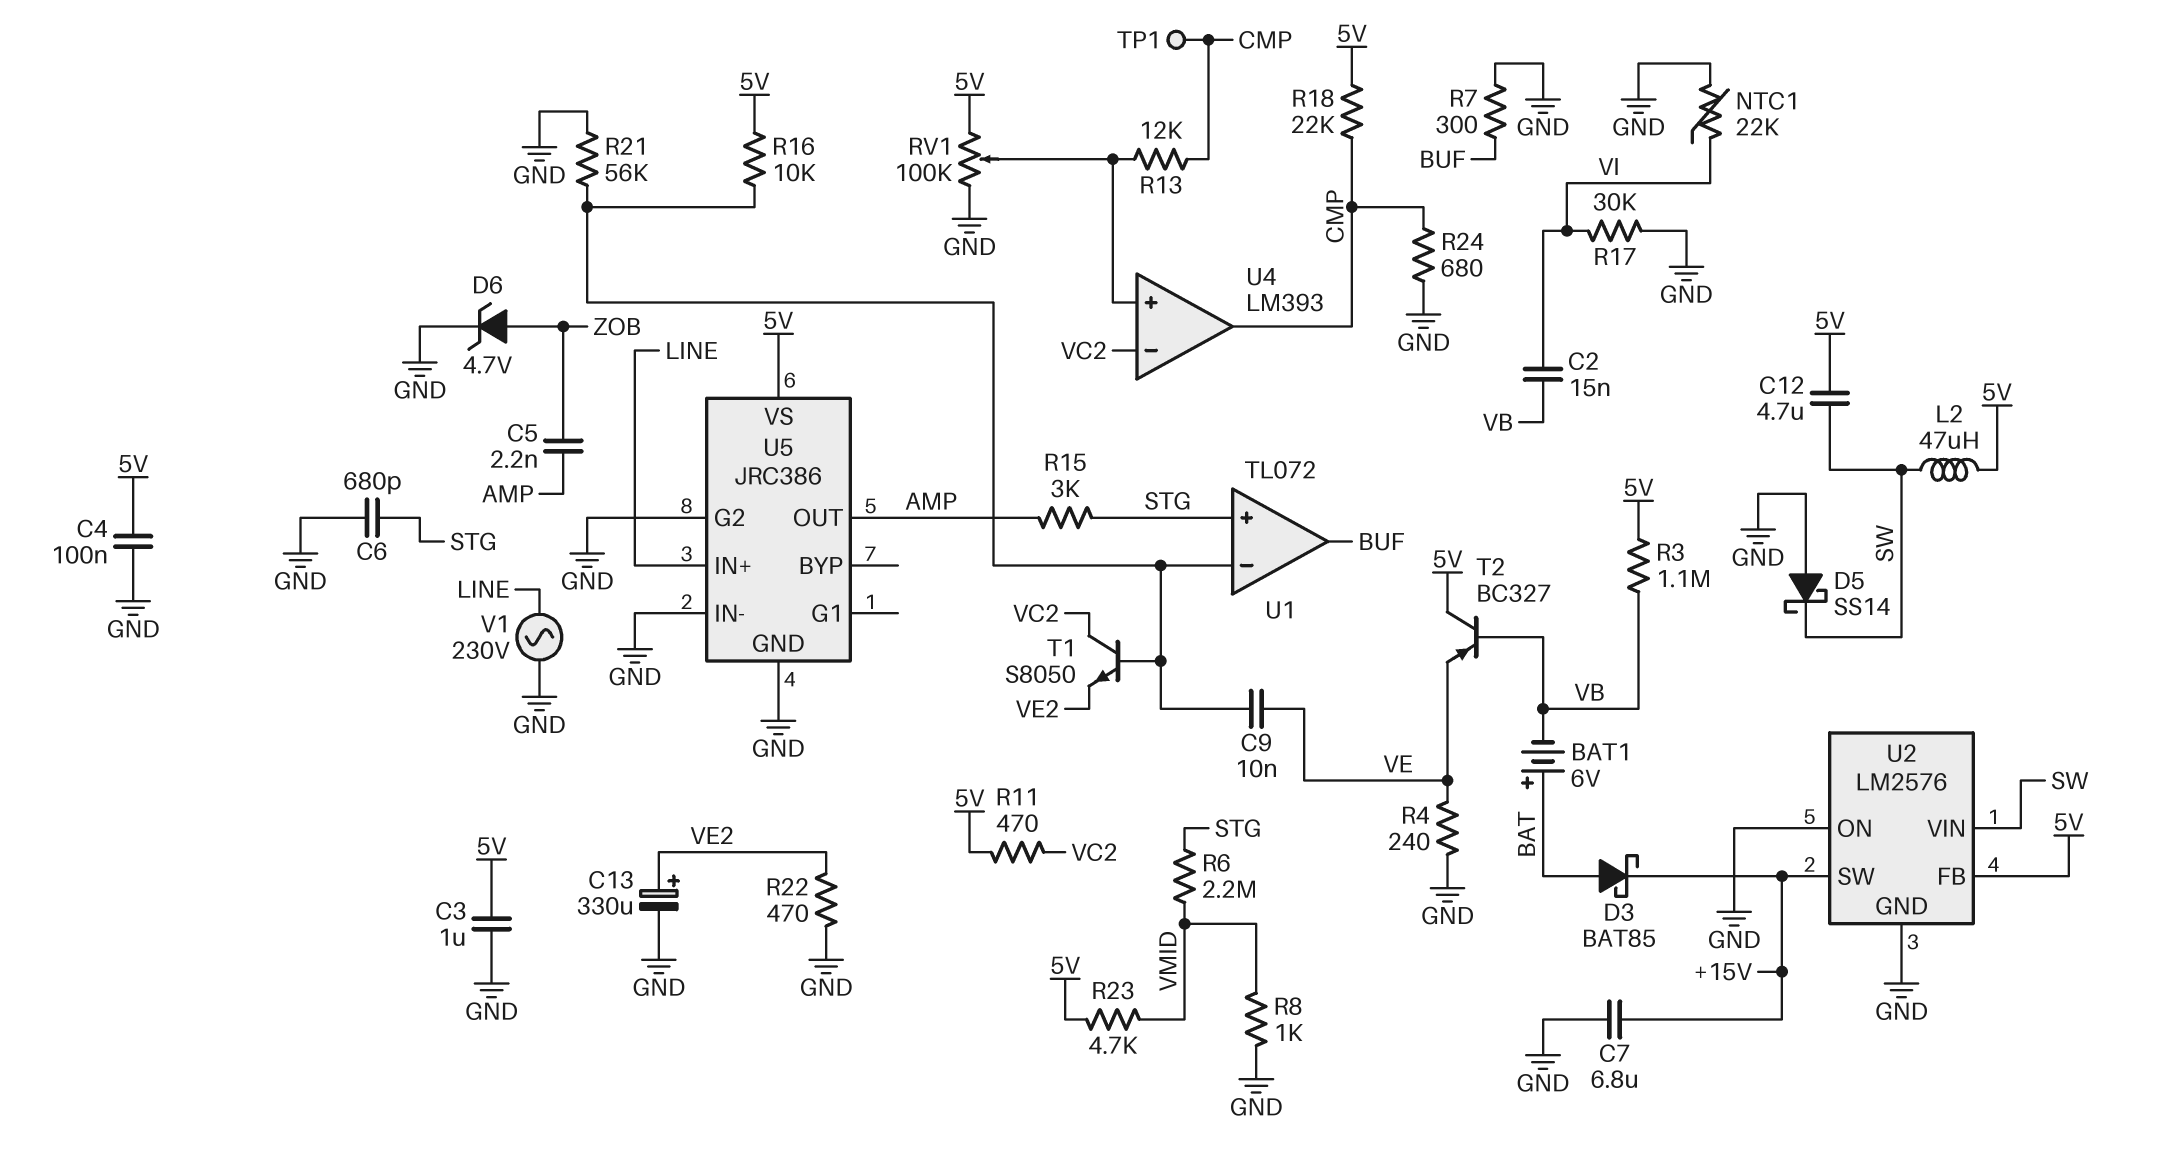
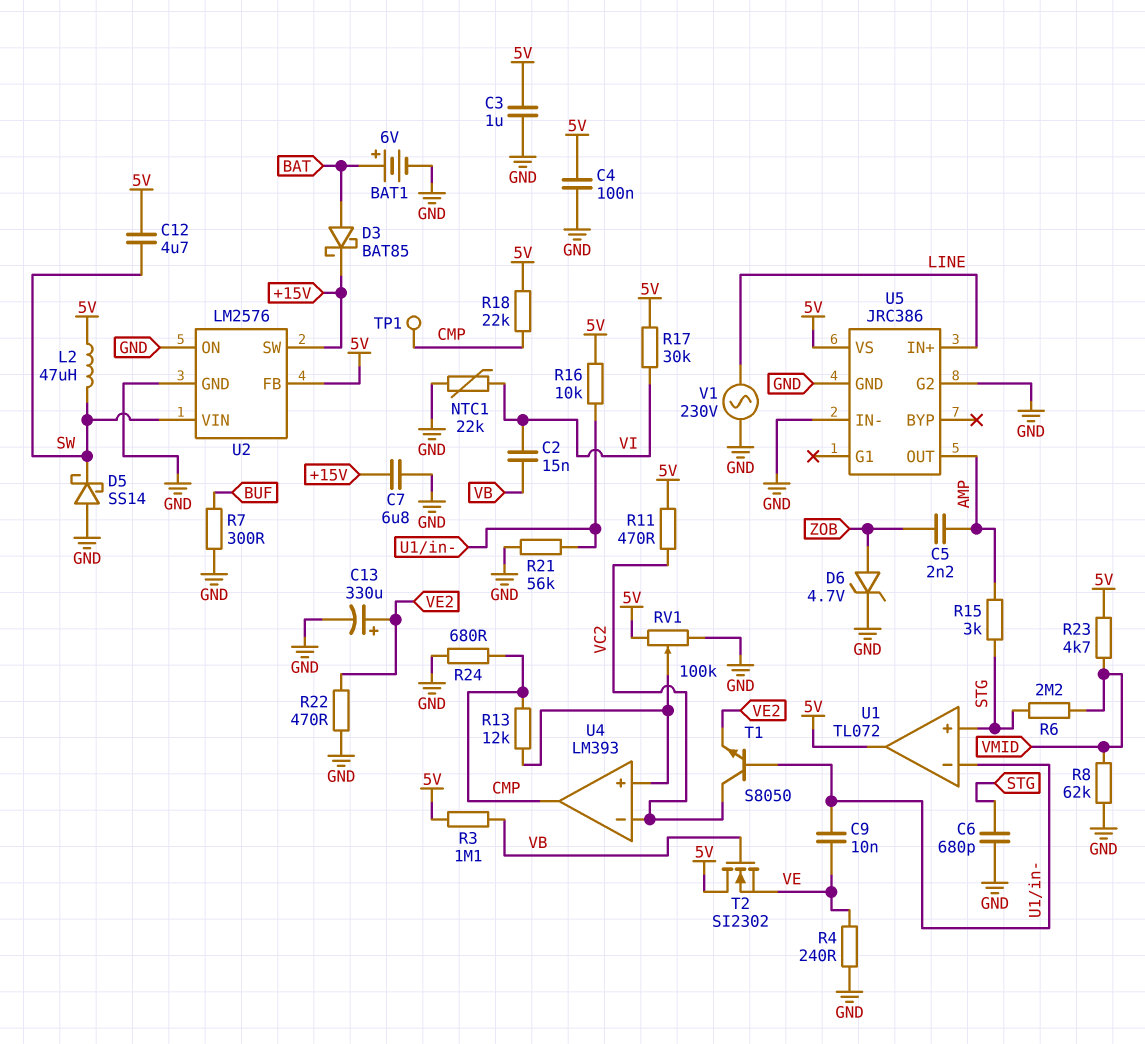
BAT1: 6V (plus BAT, minus VB) -> 6V (plus BAT, minus GND)
R8: 1k (GND, VMID) -> 62k (GND, VMID)
R17: 30k (GND, VI) -> 30k (5V, VI)
T2: PNP BC327 (B VB, C 5V, E VE) -> NMOS SI2302 (G VB, D 5V, S VE)
U1 pin out: BUF -> 5V

